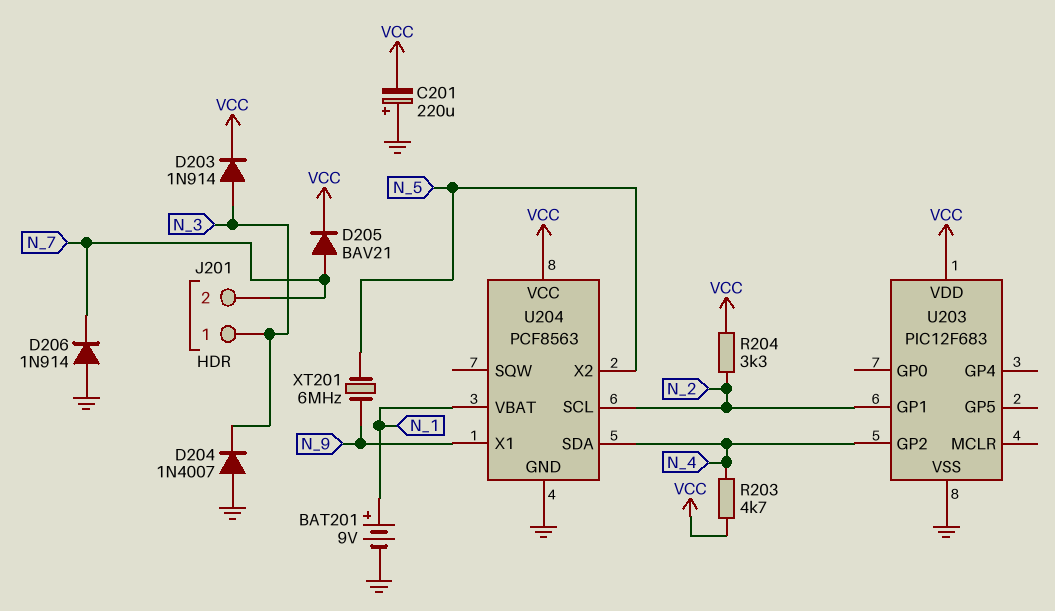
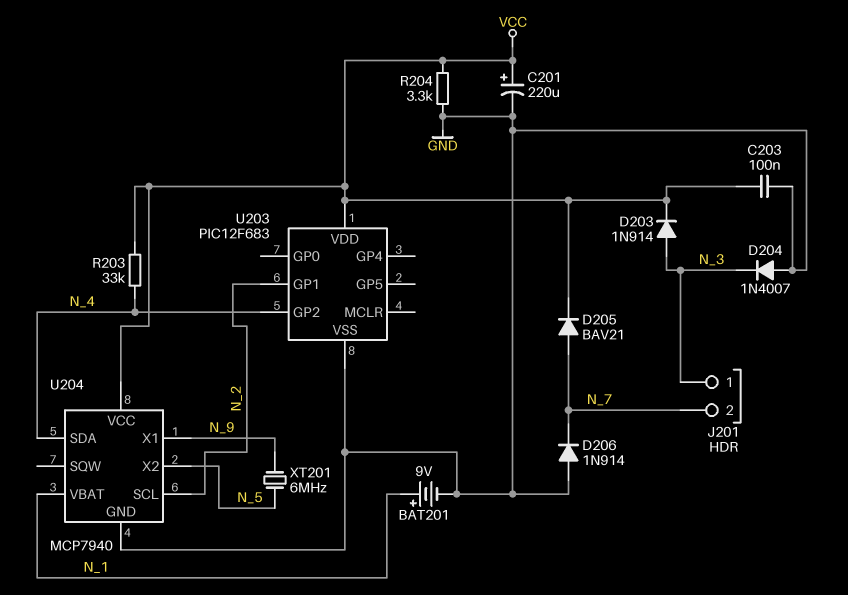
C201: 220uF (plus GND, minus VCC) -> 220uF (plus VCC, minus GND)
C203: none -> 100nF (GND, VCC)
R203: 4.7k (N_4, VCC) -> 33k (N_4, VCC)
R204: 3.3k (N_2, VCC) -> 3.3k (GND, VCC)
U204: PCF8563 -> MCP7940

